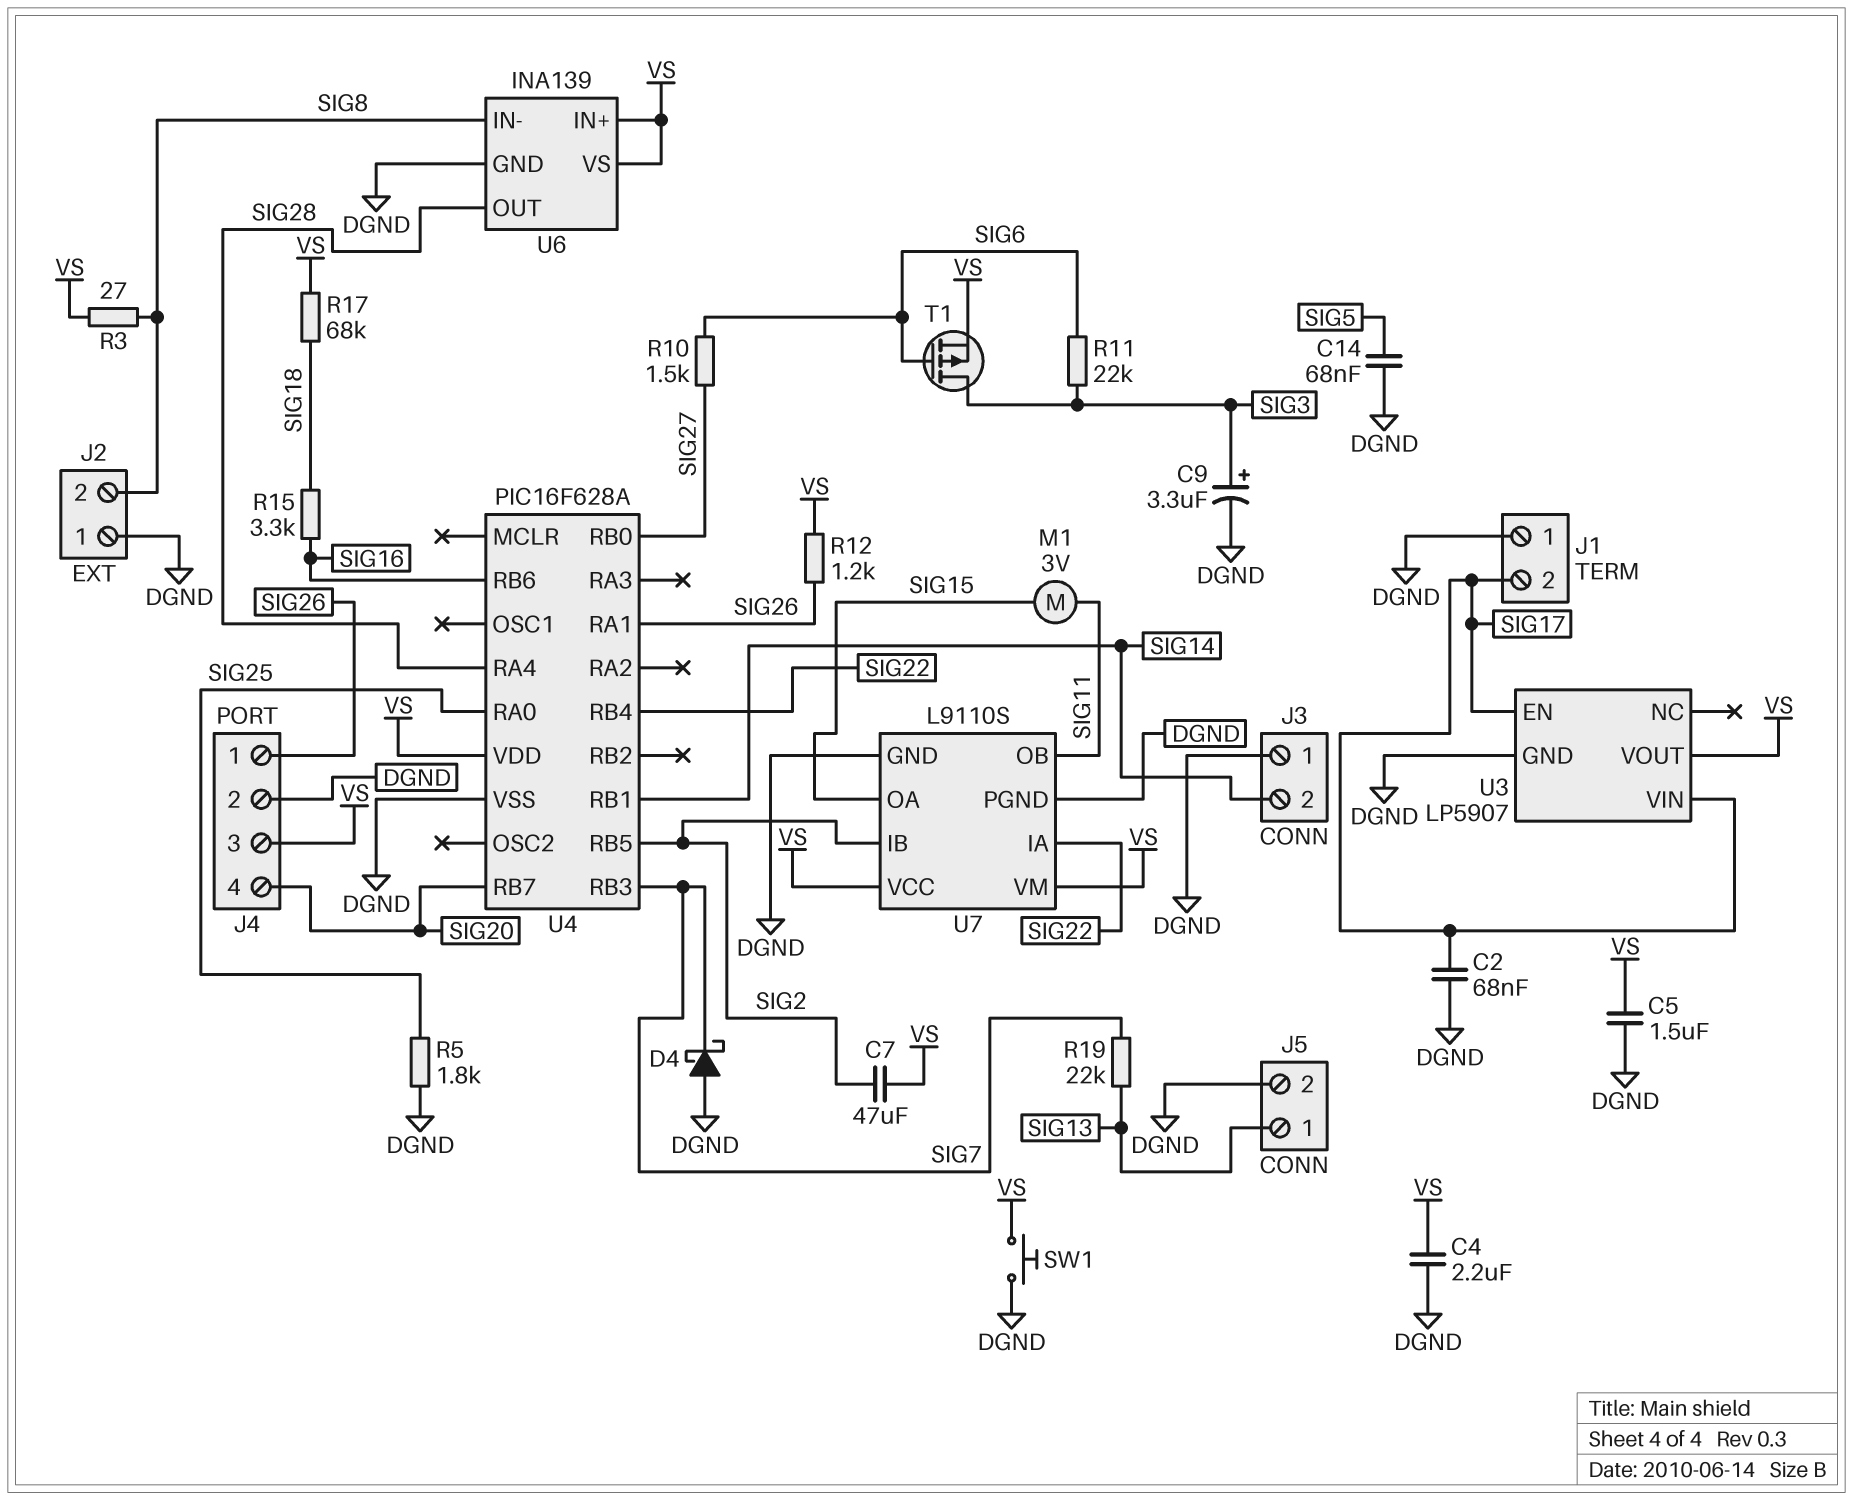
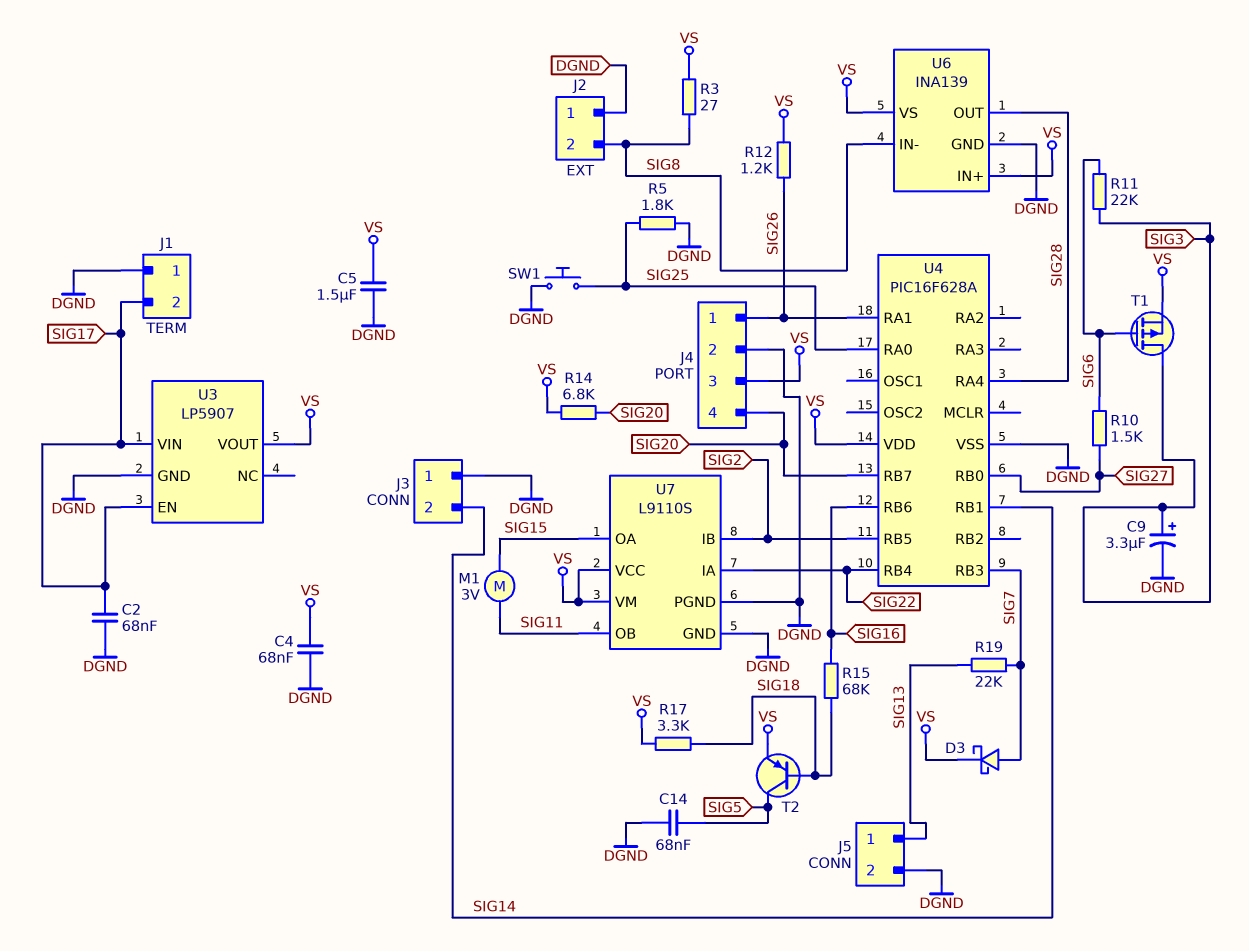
C4: 2.2uF (DGND, VS) -> 68nF (DGND, VS)
C7: 47uF (SIG2, VS) -> none
D3: none -> schottky (A SIG7, K VS)
D4: schottky (A DGND, K SIG7) -> none
R14: none -> 6.8k (SIG20, VS)
R15: 3.3k (SIG16, SIG18) -> 68k (SIG16, SIG18)
R17: 68k (SIG18, VS) -> 3.3k (SIG18, VS)
SW1: button (DGND, VS) -> button (DGND, SIG25)
T2: none -> PNP (B SIG18, C SIG5, E VS)

